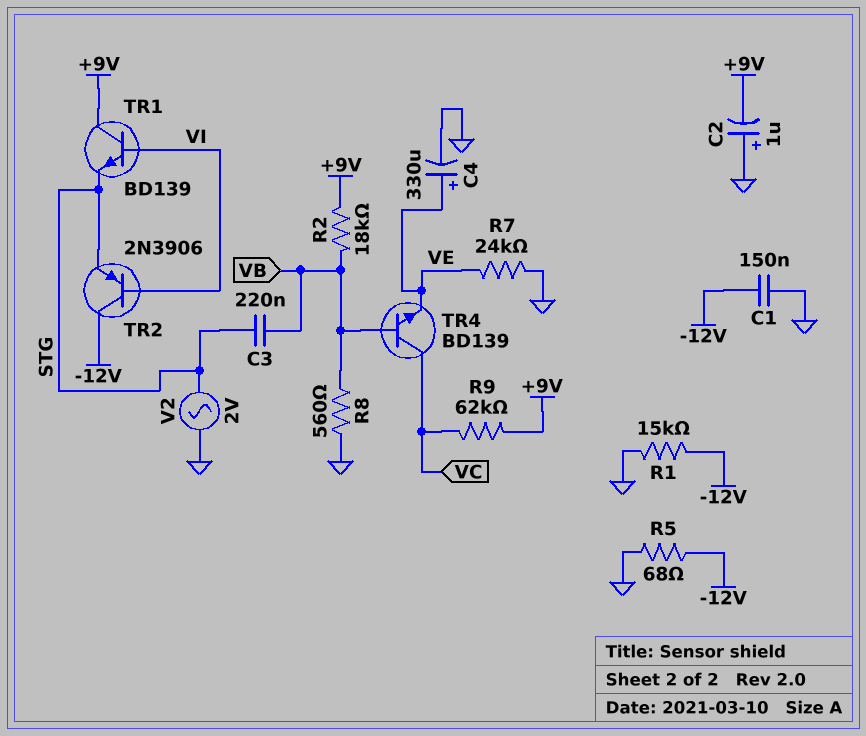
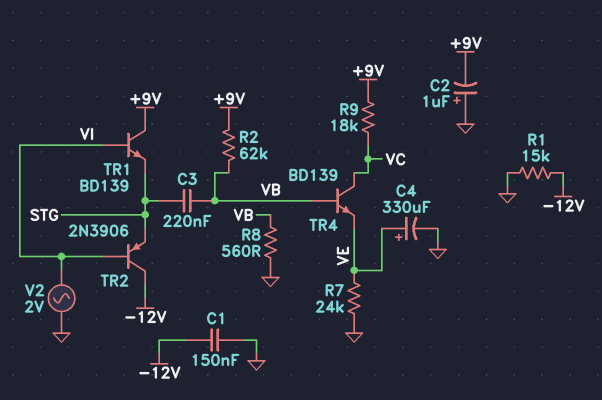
R2: 18k (+9V, VB) -> 62k (+9V, VB)
R5: 68 (-12V, GND) -> none
R9: 62k (+9V, VC) -> 18k (+9V, VC)
V2: AC 2V (GND, STG) -> AC 2V (GND, VI)

